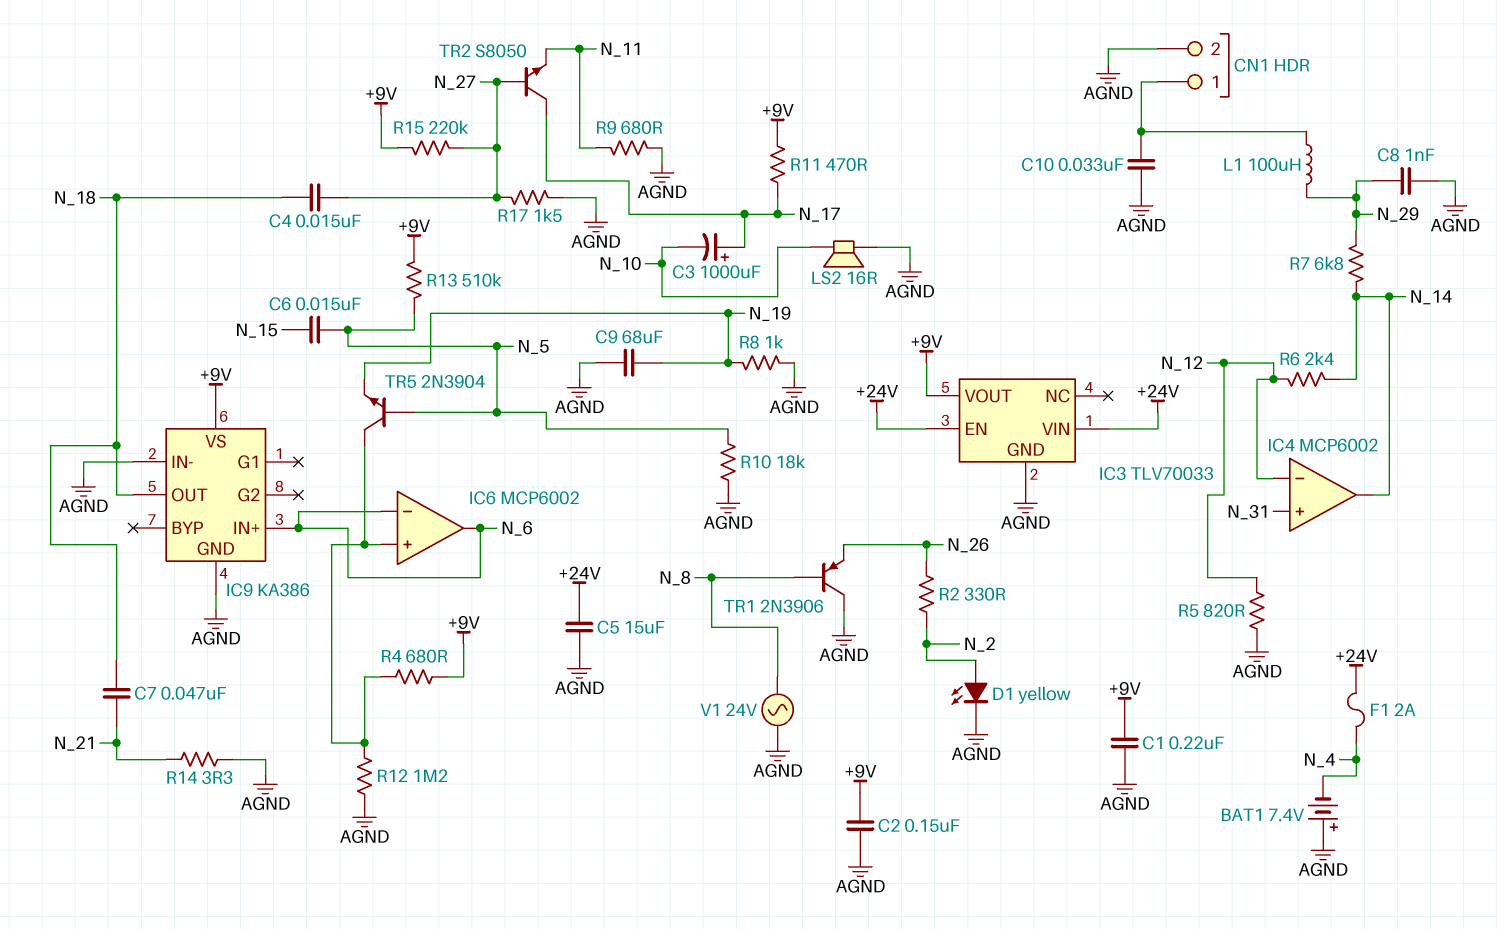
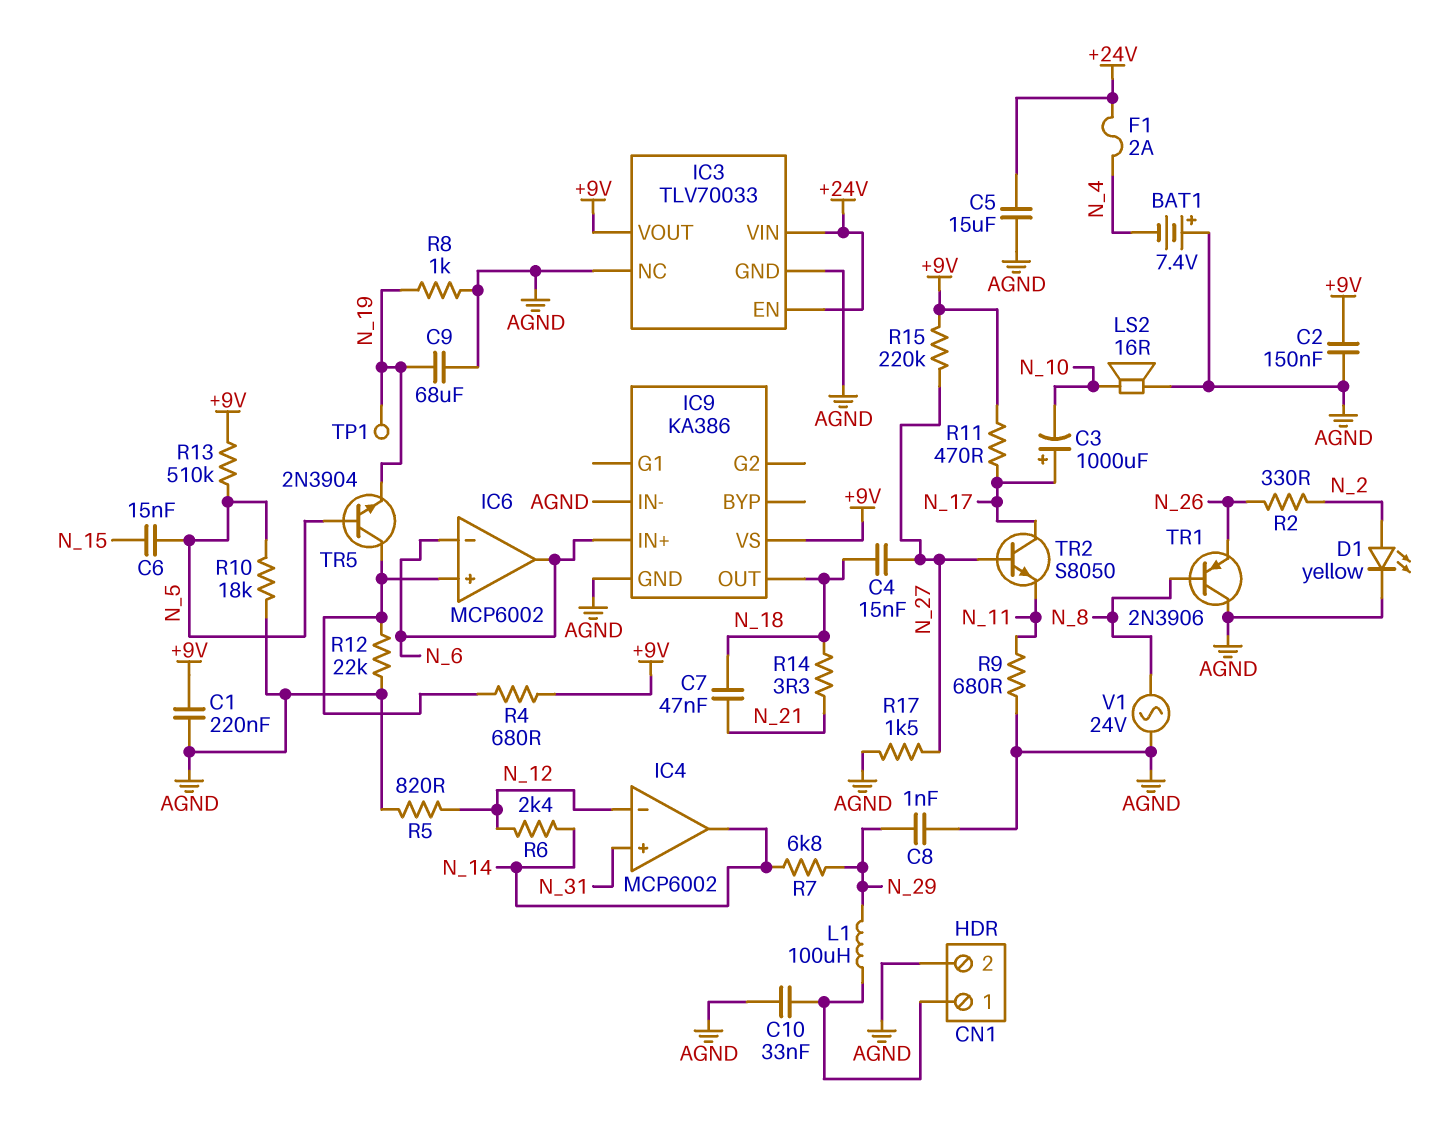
IC3 pin NC: none -> AGND
R12: 1.2M (AGND, IC6/in+) -> 22k (AGND, IC6/in+)
R14: 3.3 (AGND, N_21) -> 3.3 (N_18, N_21)
TP1: none -> test point (N_19)

